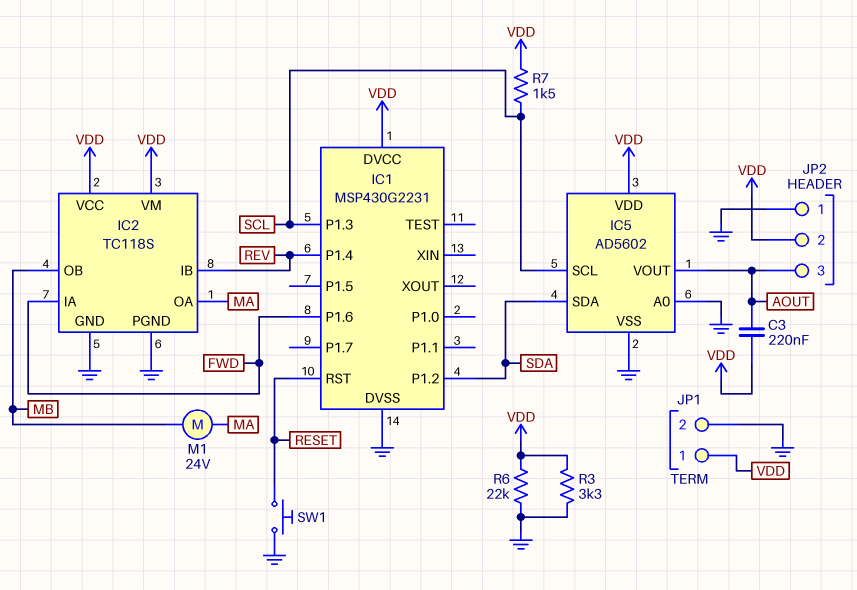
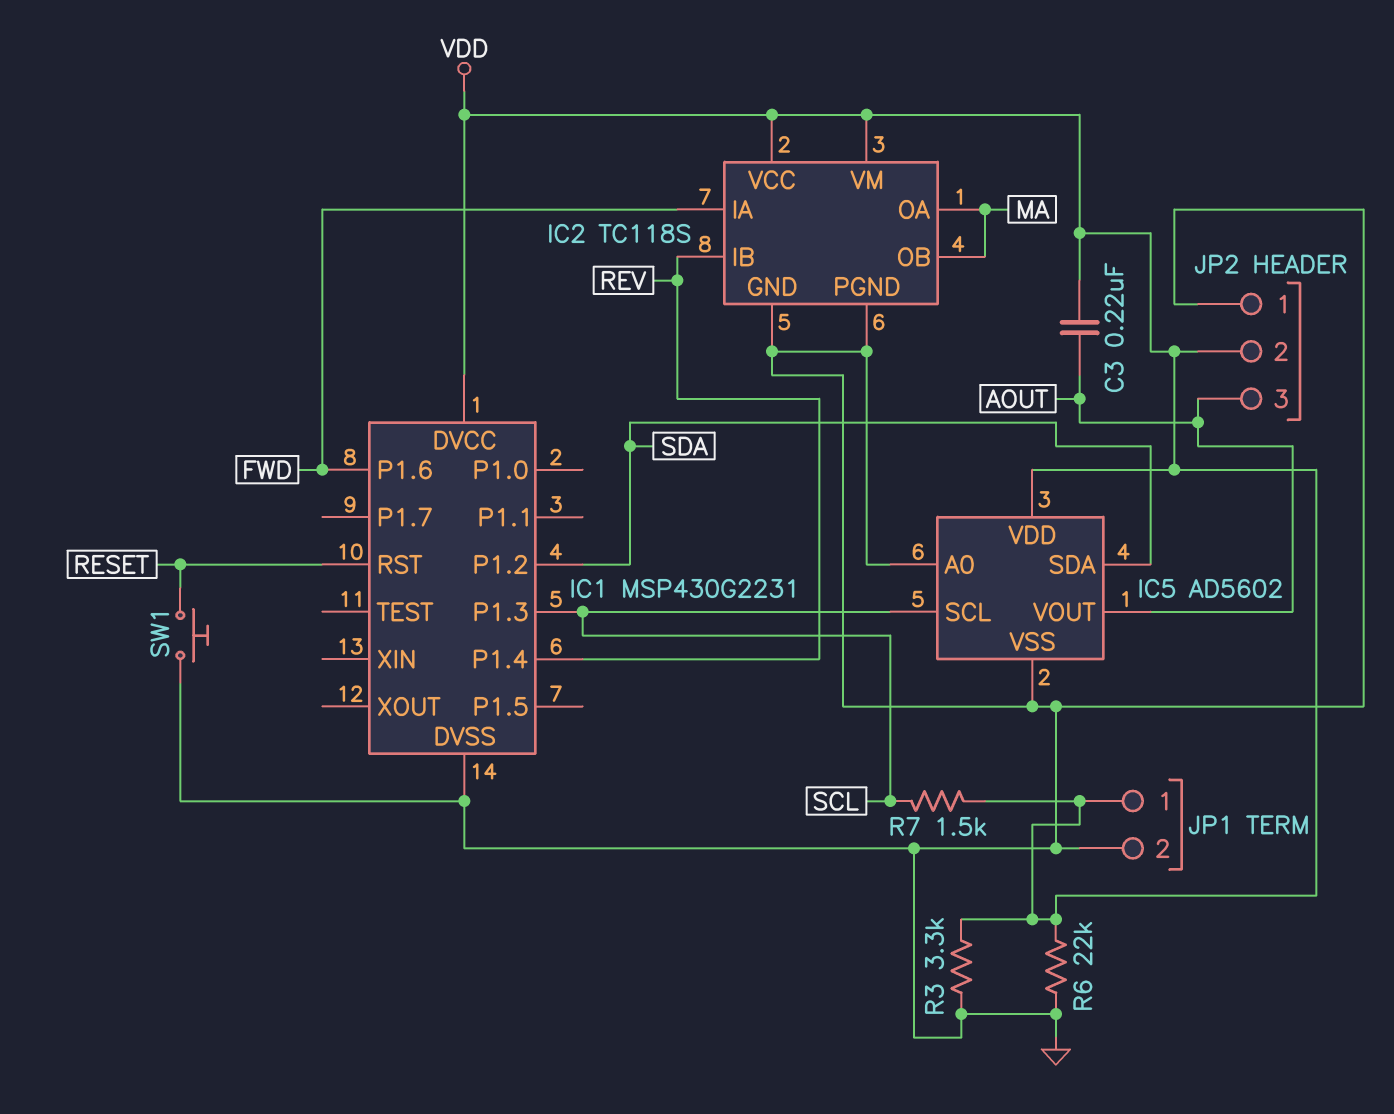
IC2 pin OB: MB -> MA
M1: motor 24V (MA, MB) -> none

